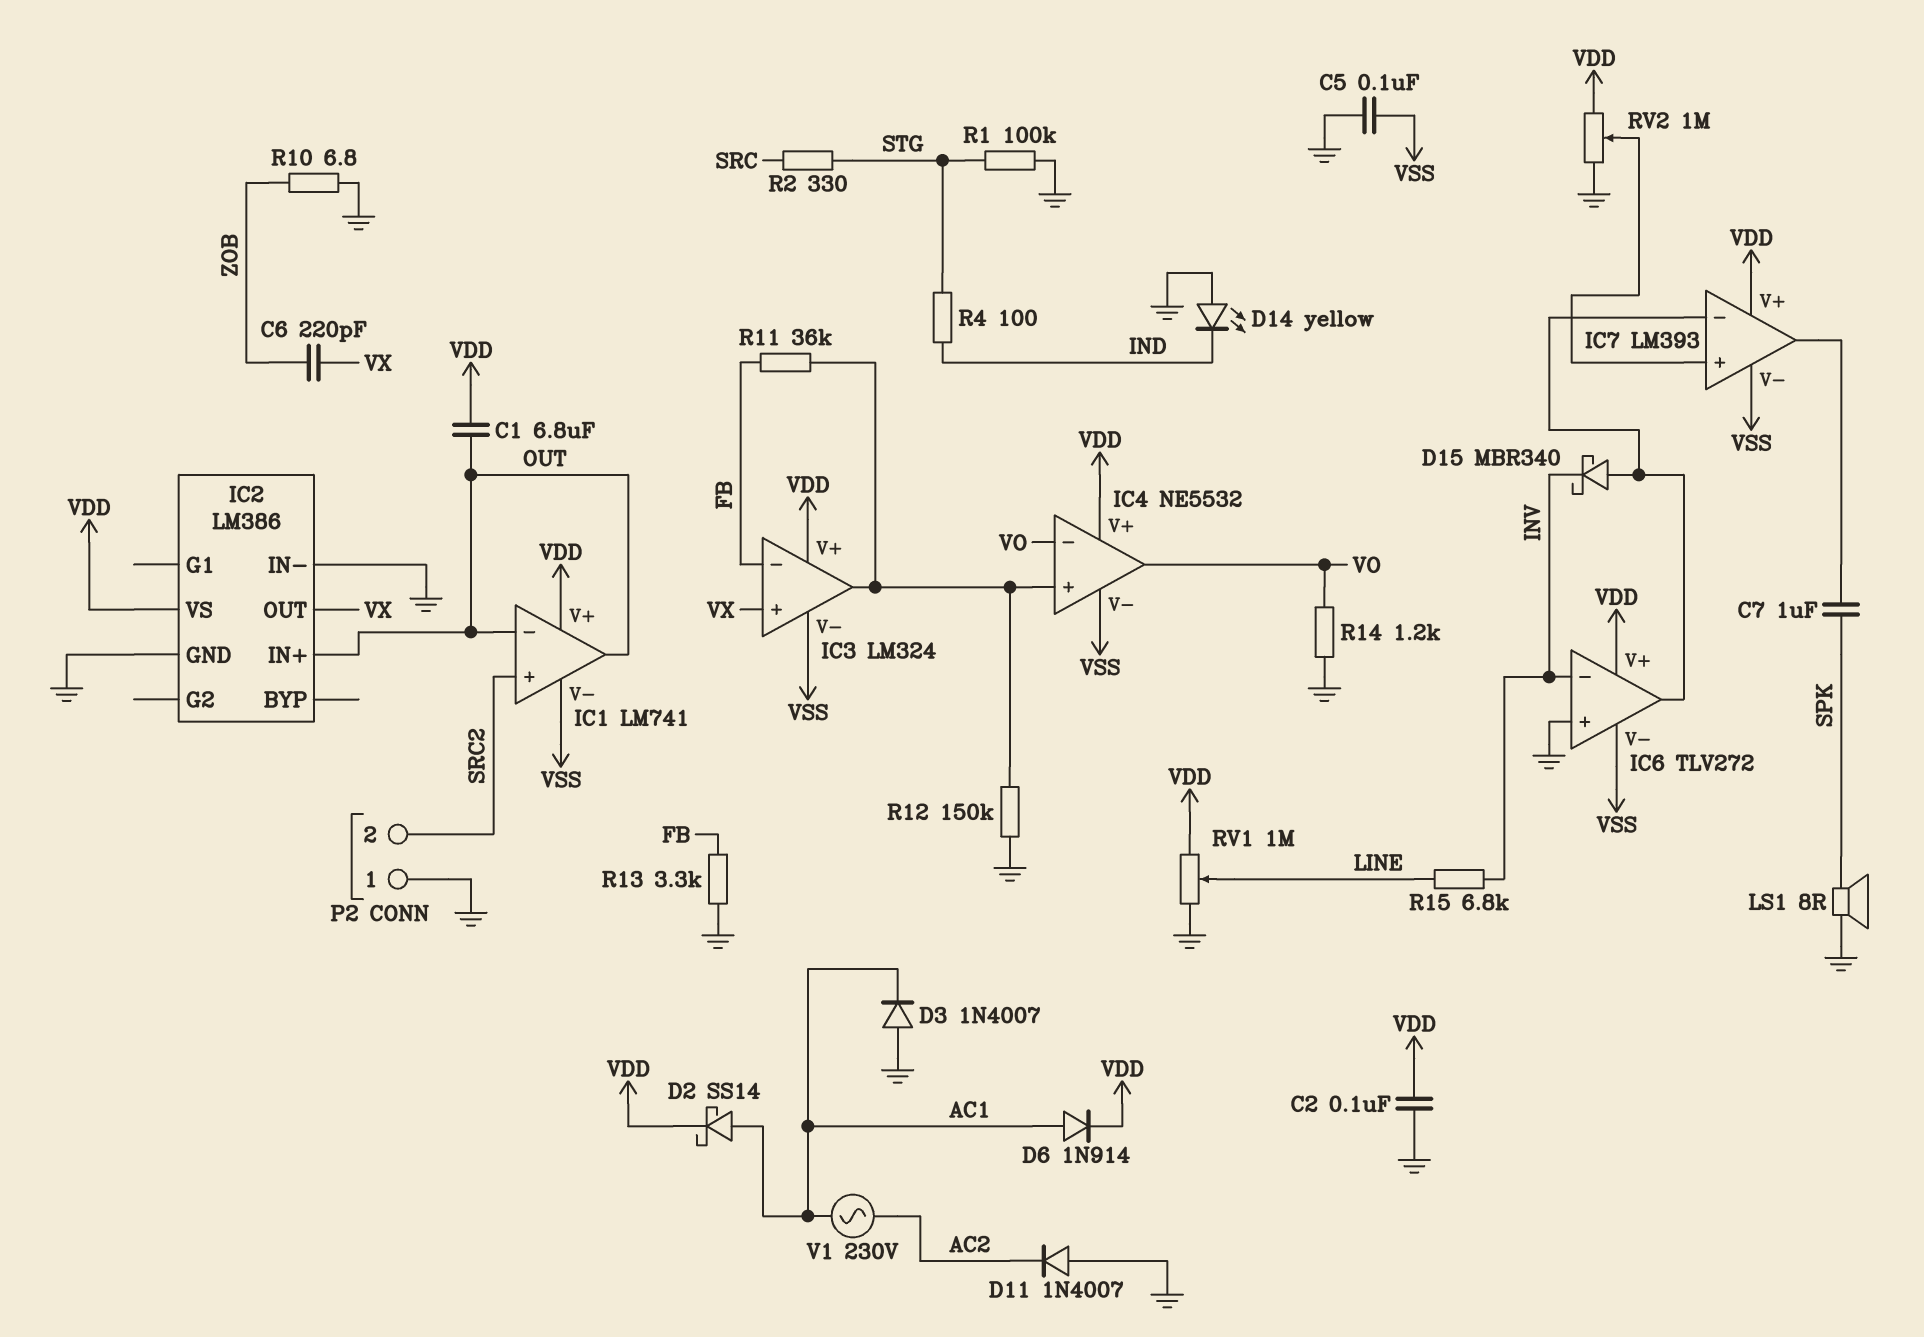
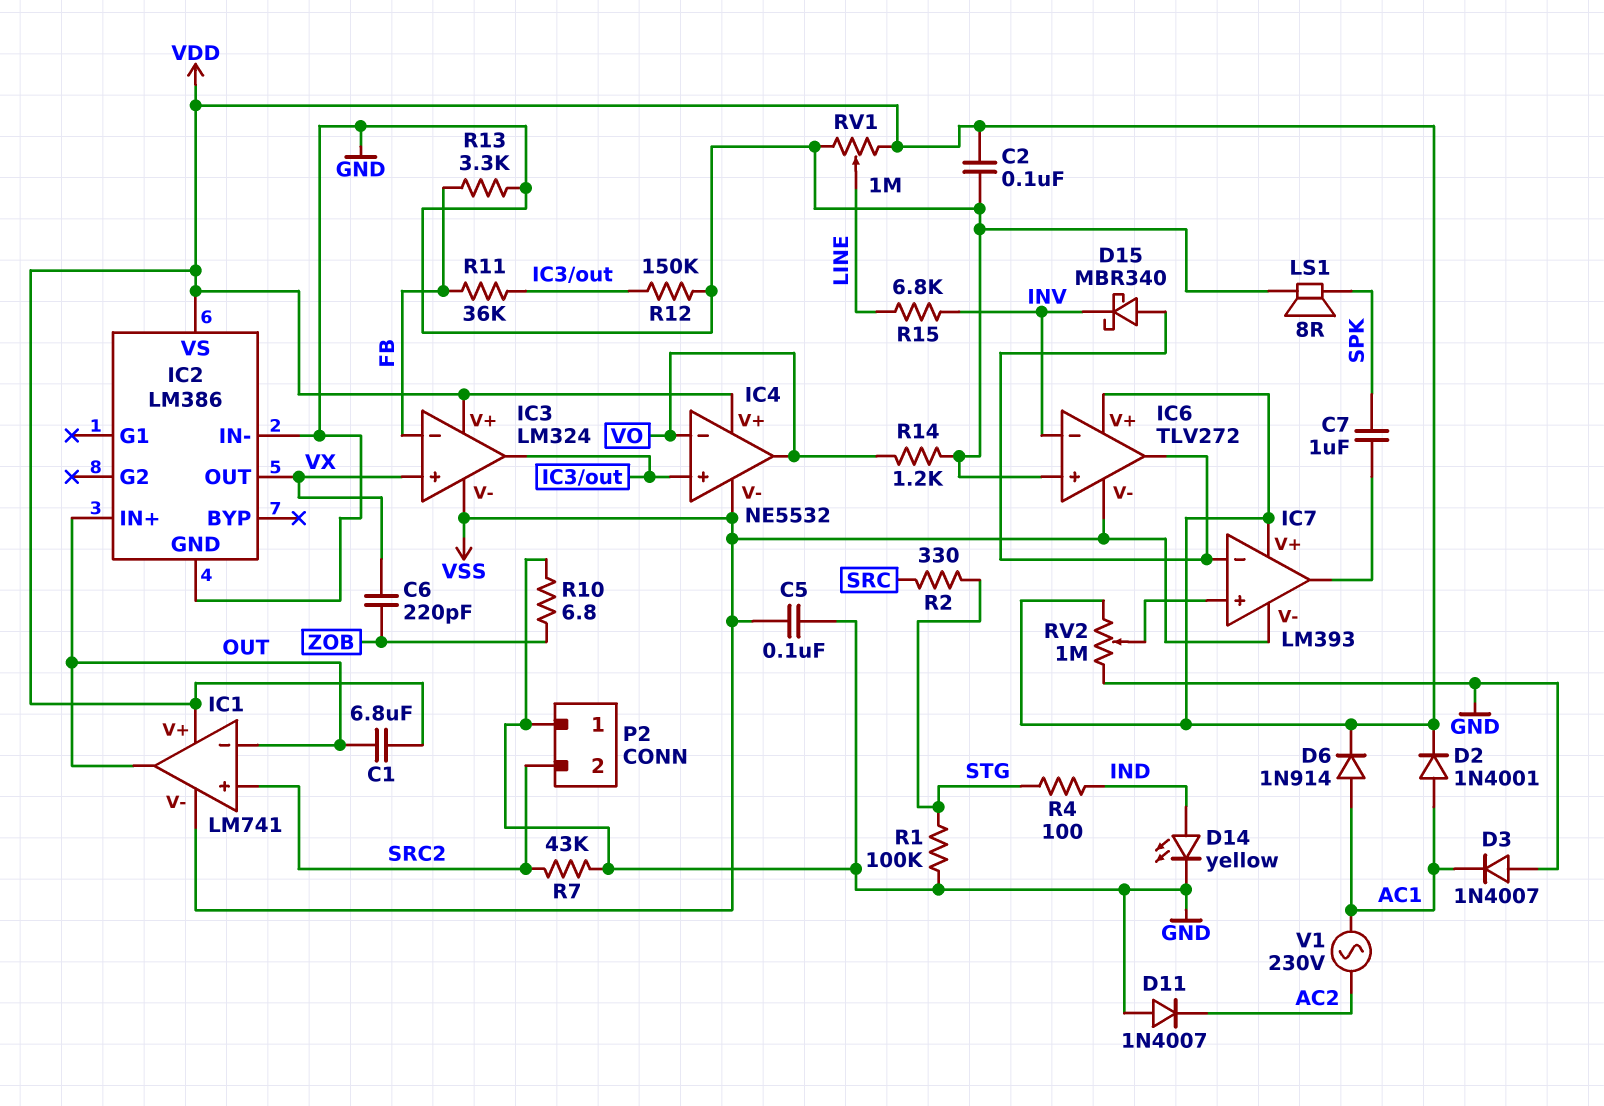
D2: schottky SS14 (A AC1, K VDD) -> diode 1N4001 (A AC1, K VDD)
D14: LED yellow (A GND, K IND) -> LED yellow (A IND, K GND)
R7: none -> 43k (GND, SRC2)

